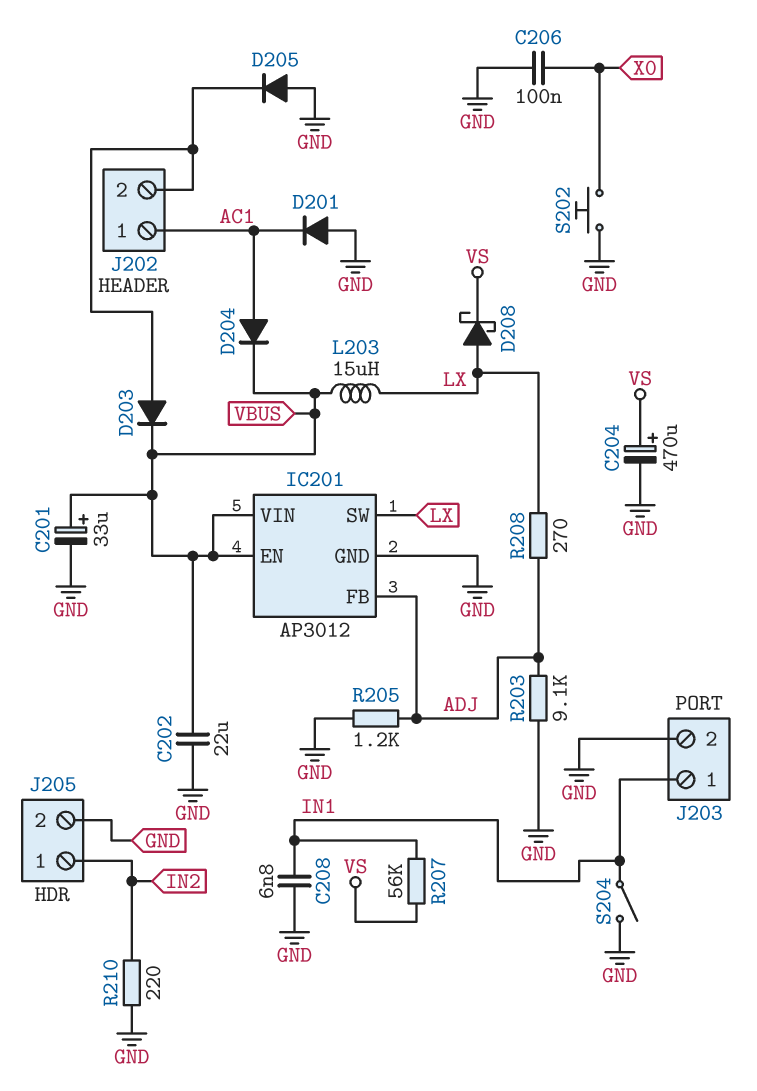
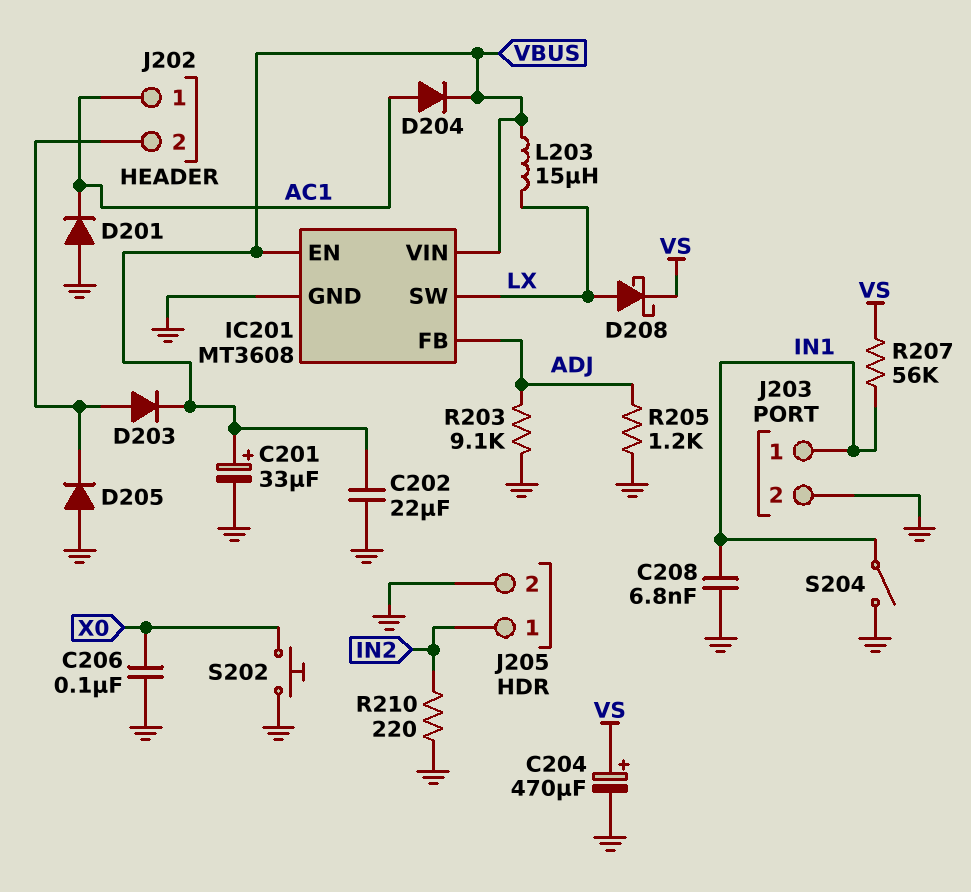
IC201: AP3012 -> MT3608
R208: 270 (ADJ, LX) -> none

